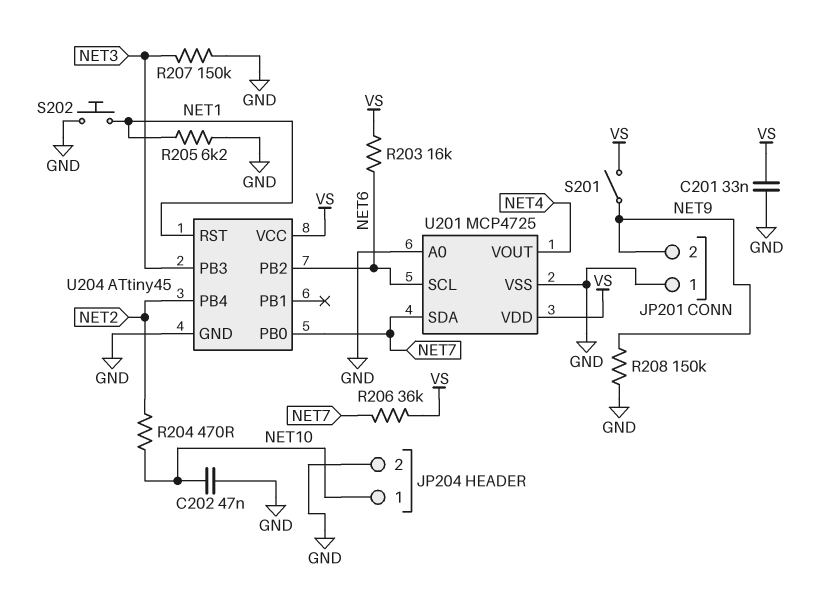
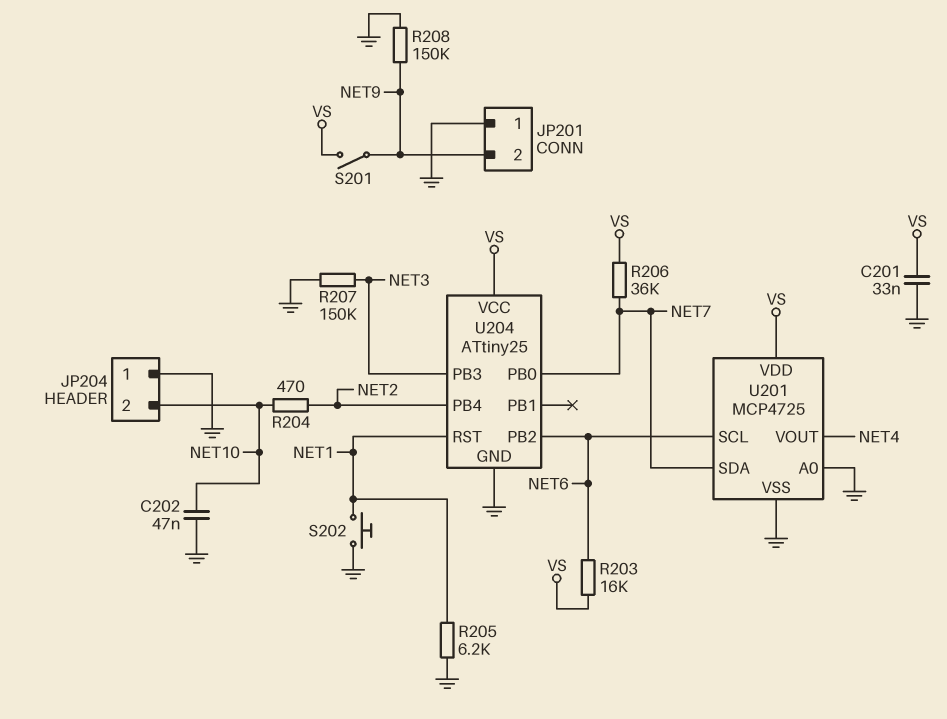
JP204 pin 1: NET10 -> GND
JP204 pin 2: GND -> NET10
U204: ATtiny45 -> ATtiny25

